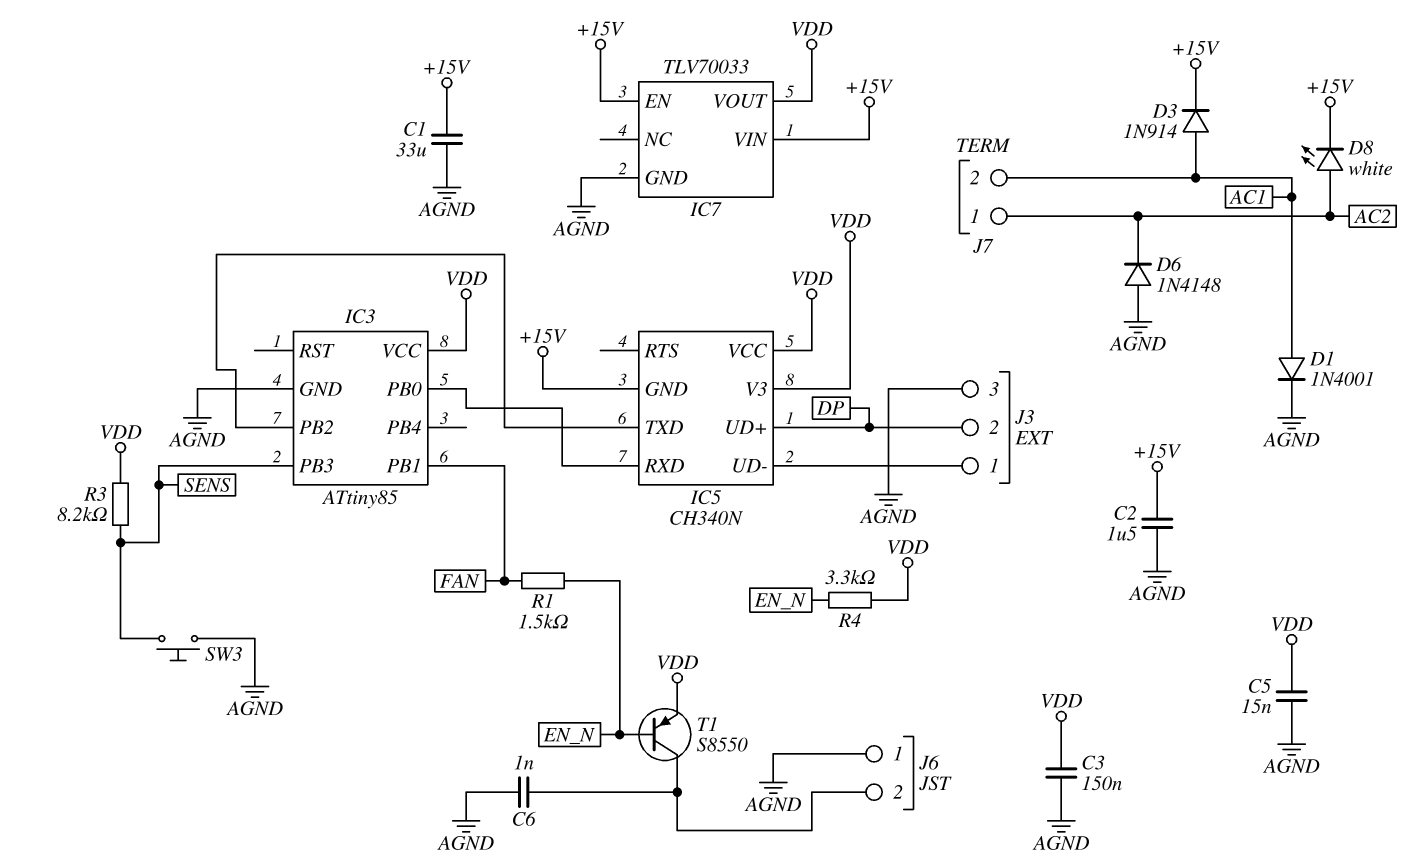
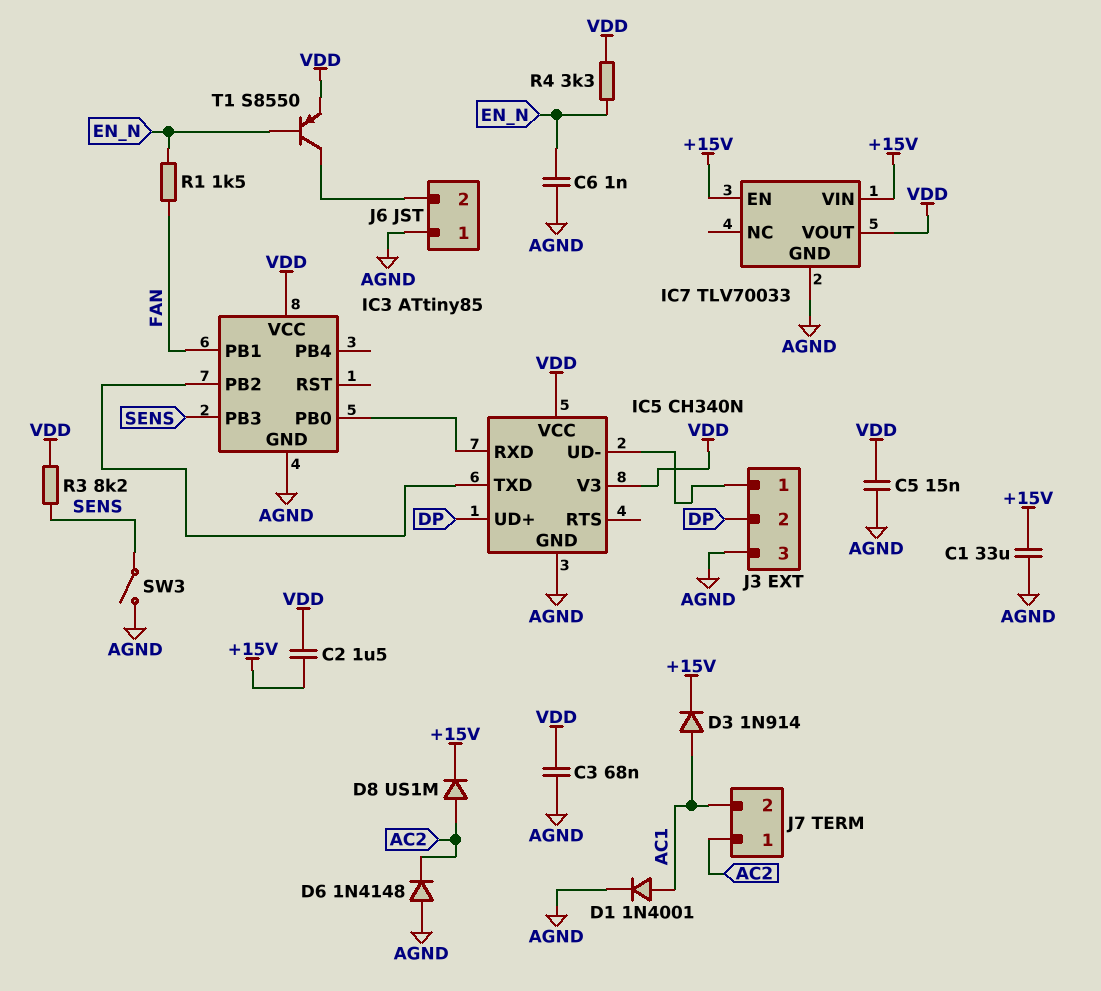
C2: 1.5uF (+15V, AGND) -> 1.5uF (+15V, VDD)
C3: 150nF (AGND, VDD) -> 68nF (AGND, VDD)
C6: 1nF (AGND, J6/2) -> 1nF (AGND, EN_N)
D8: LED white (A AC2, K +15V) -> diode US1M (A AC2, K +15V)
IC5 pin GND: +15V -> AGND
SW3: button (AGND, SENS) -> switch (AGND, SENS)

